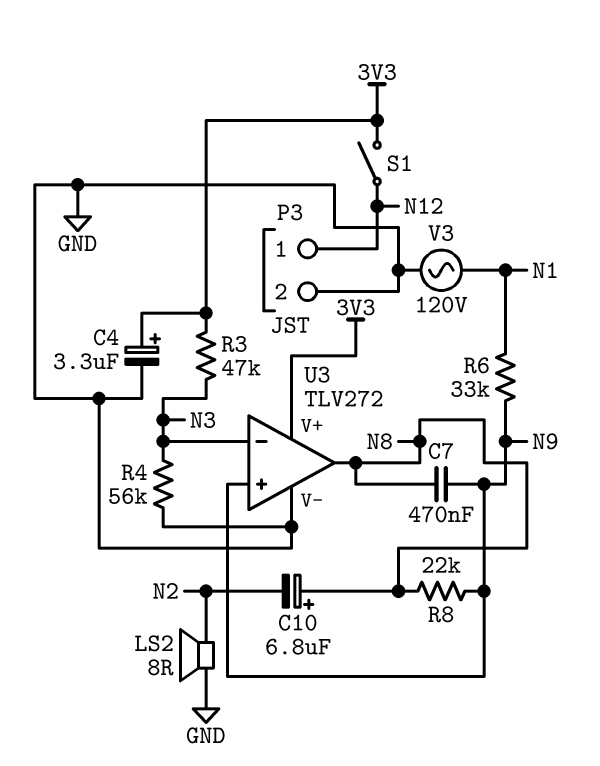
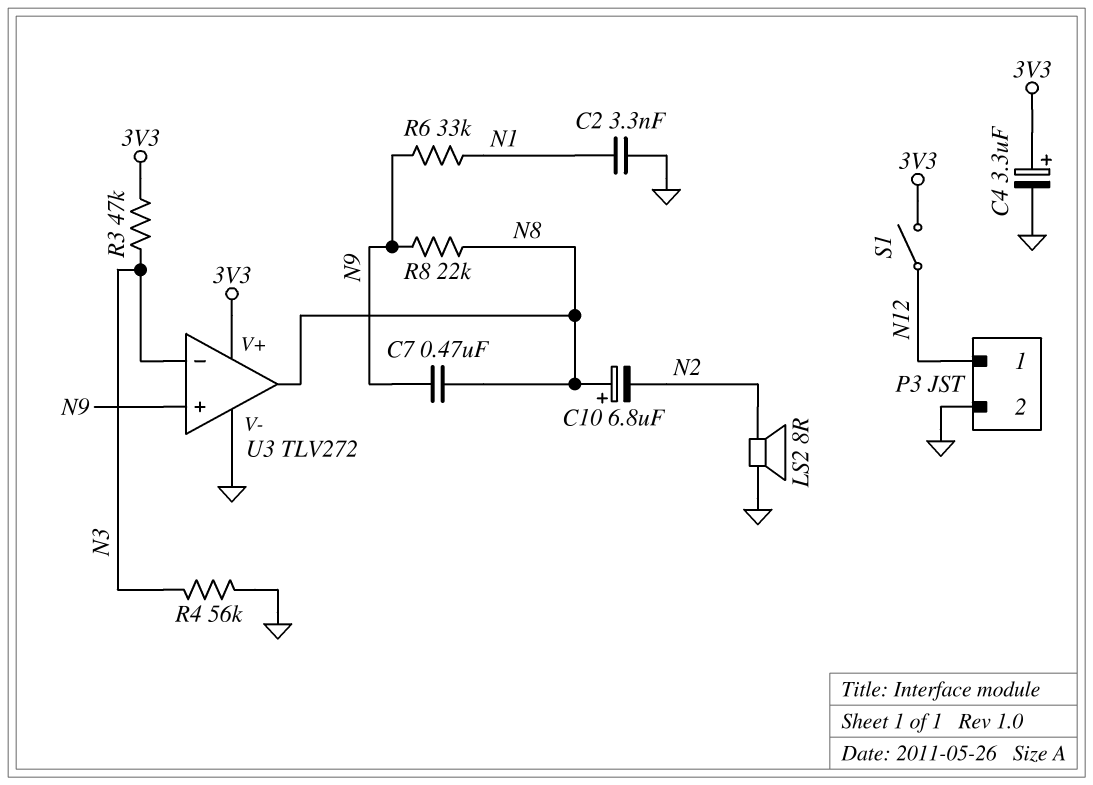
C2: none -> 3.3nF (GND, N1)
V3: AC 120V (GND, N1) -> none

